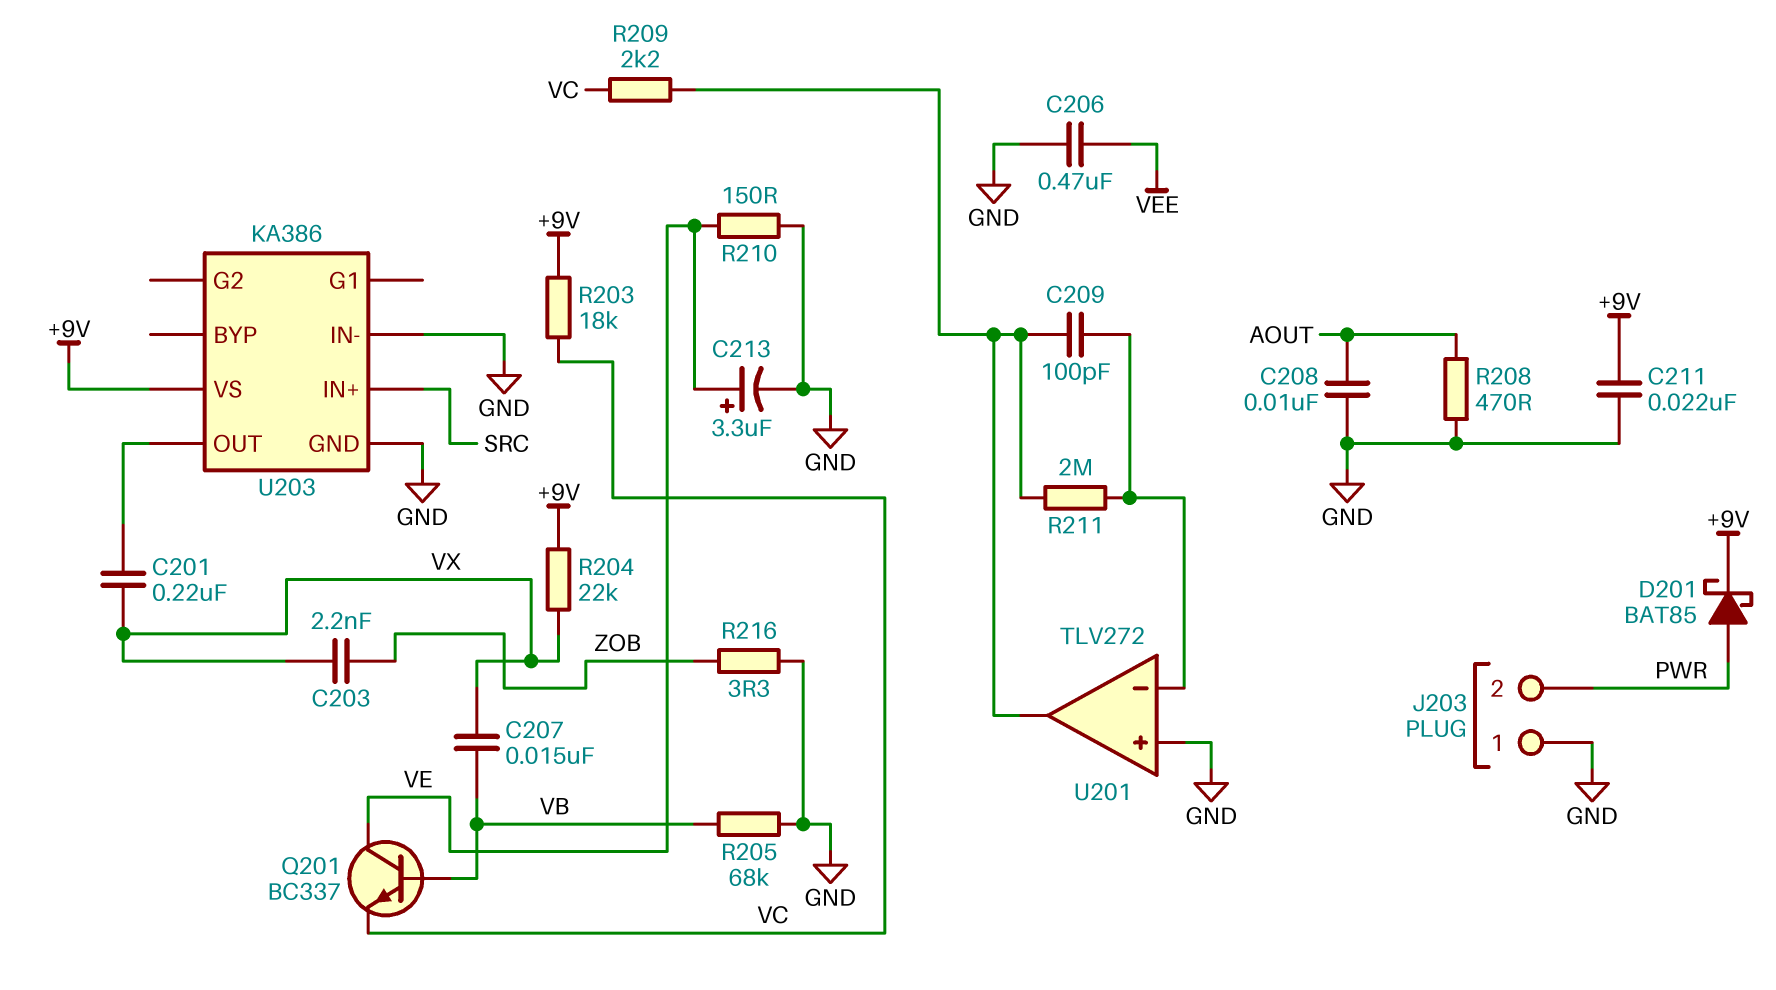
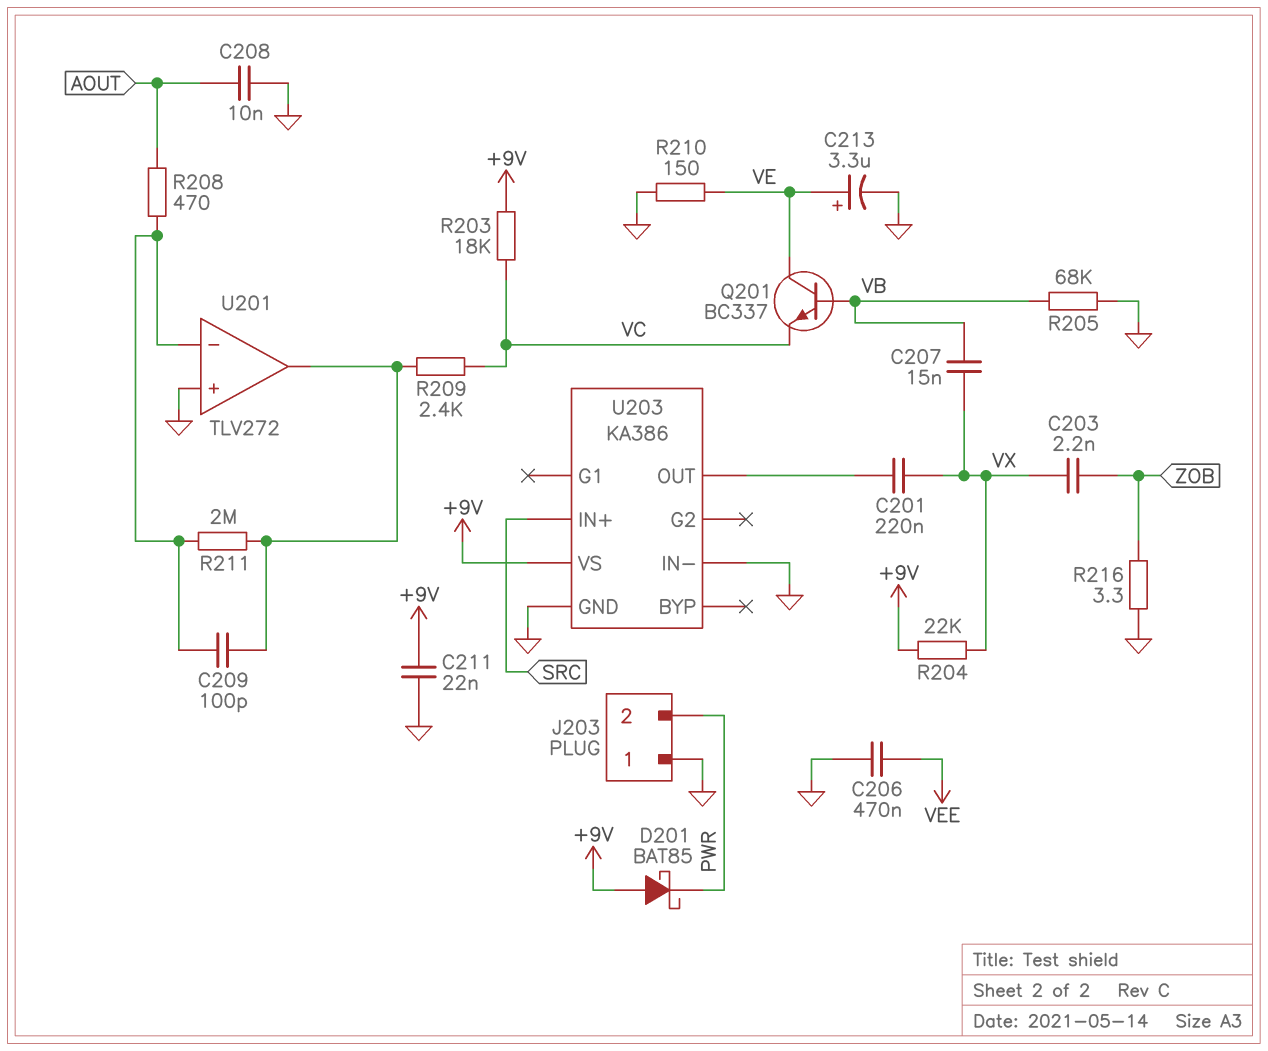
D201: schottky BAT85 (A PWR, K +9V) -> schottky BAT85 (A +9V, K PWR)
R208: 470 (AOUT, GND) -> 470 (AOUT, U201/in-)
R209: 2.2k (U201/out, VC) -> 2.4k (U201/out, VC)

